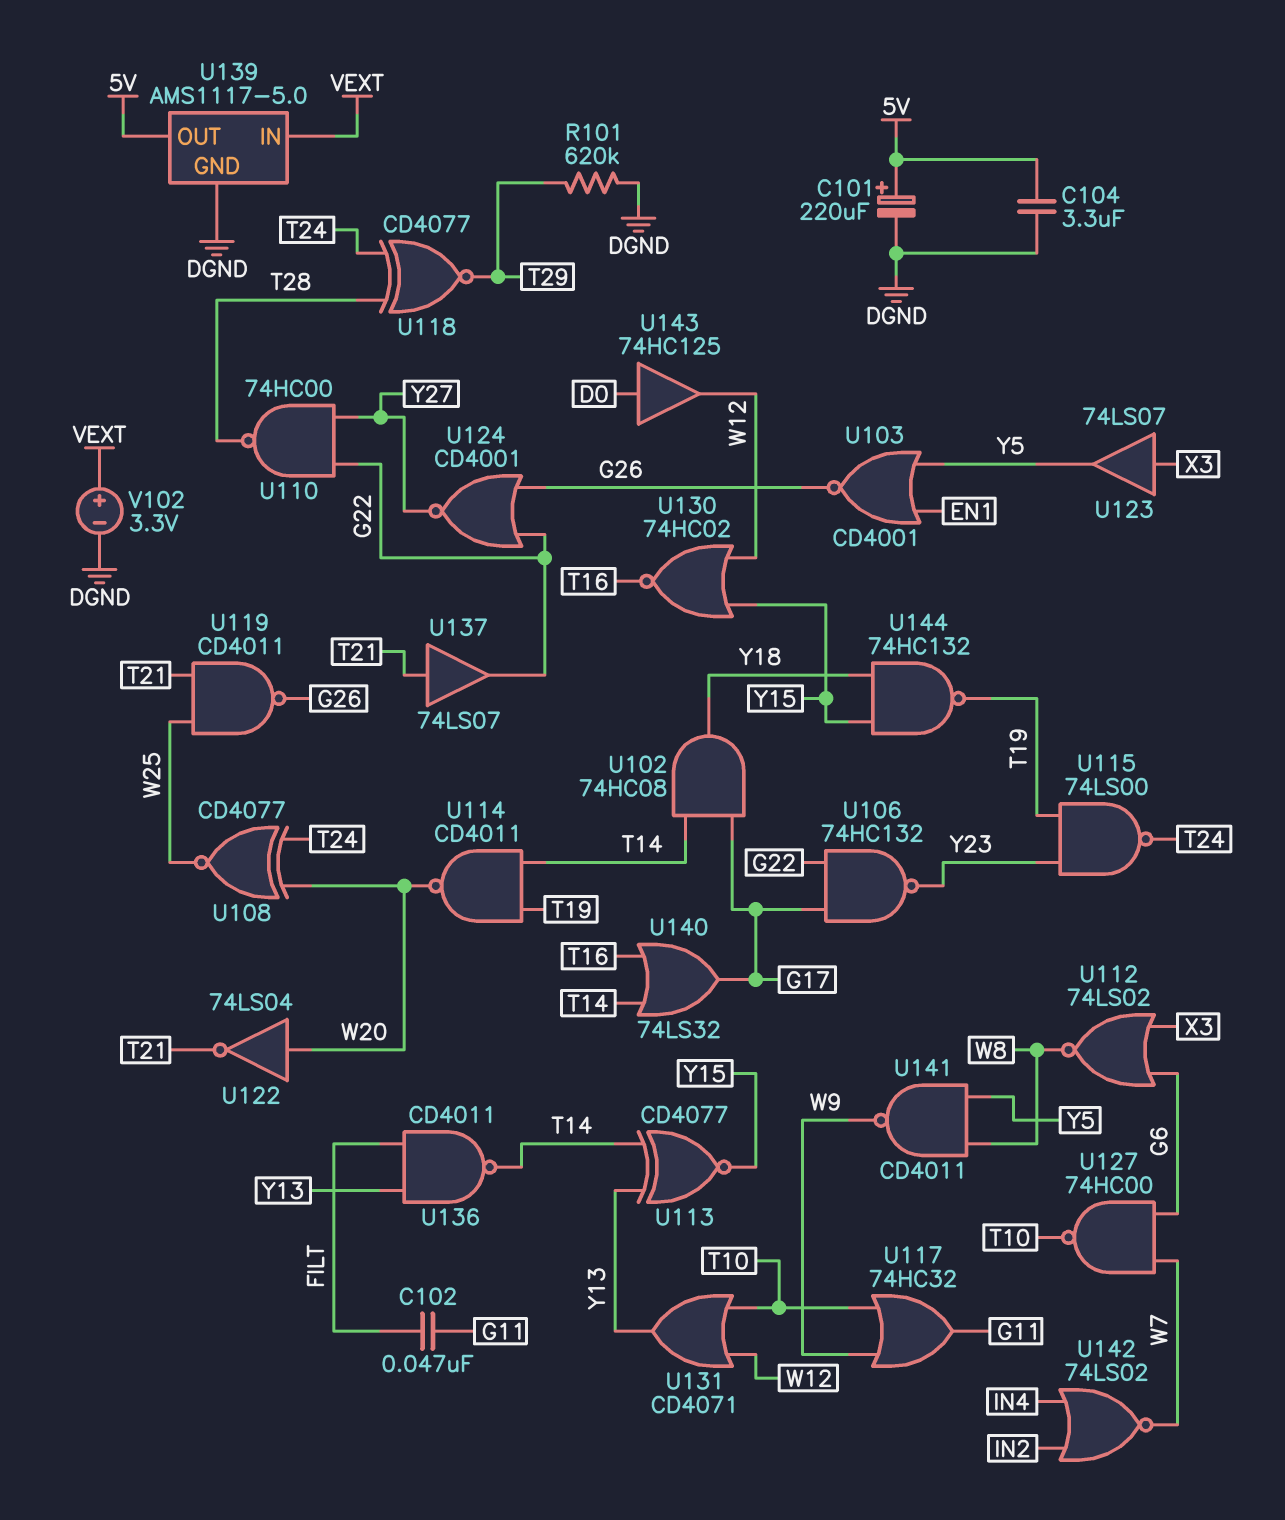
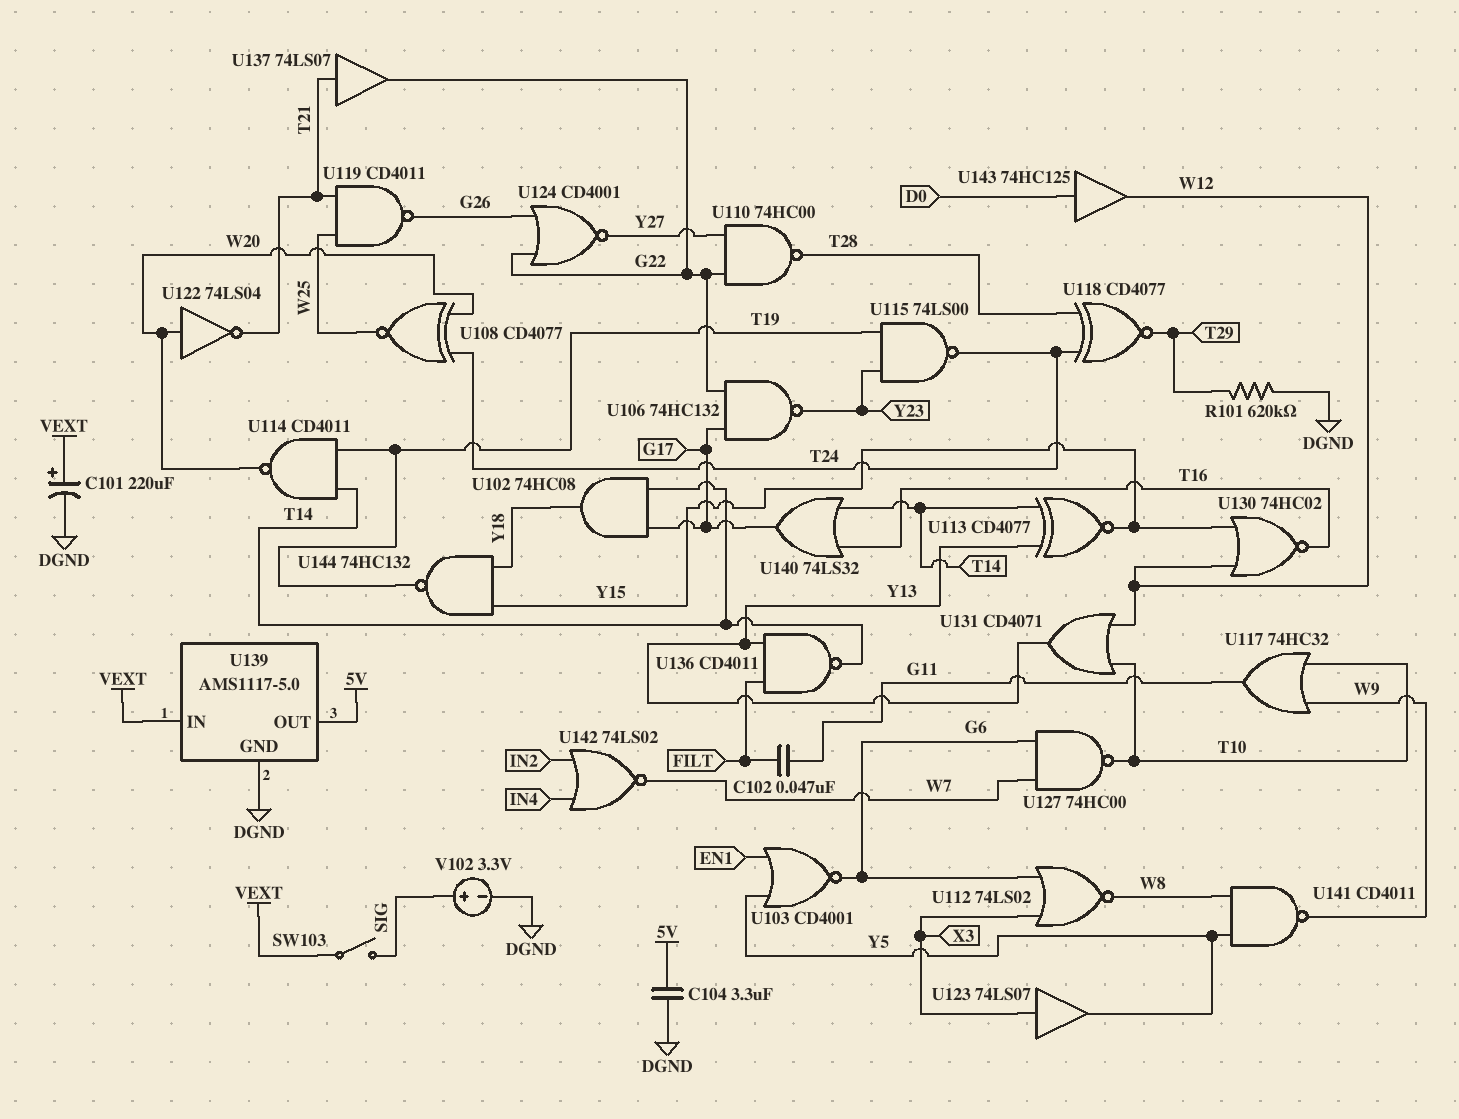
C101: 220uF (plus 5V, minus DGND) -> 220uF (plus VEXT, minus DGND)
SW103: none -> switch (SIG, VEXT)
U103: NOR CD4001 (in EN1, in Y5, out G26) -> NOR CD4001 (in EN1, in Y5, out G6)
V102: 3.3V (plus VEXT, minus DGND) -> 3.3V (plus SIG, minus DGND)

